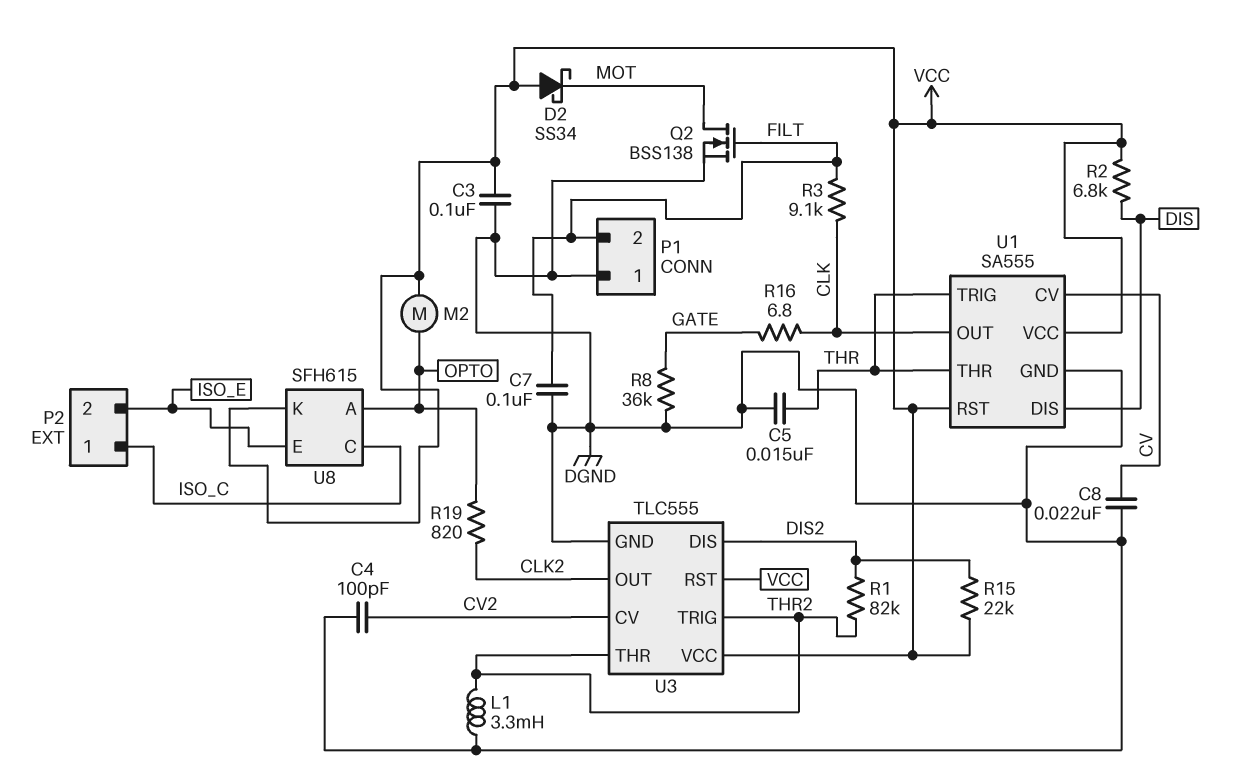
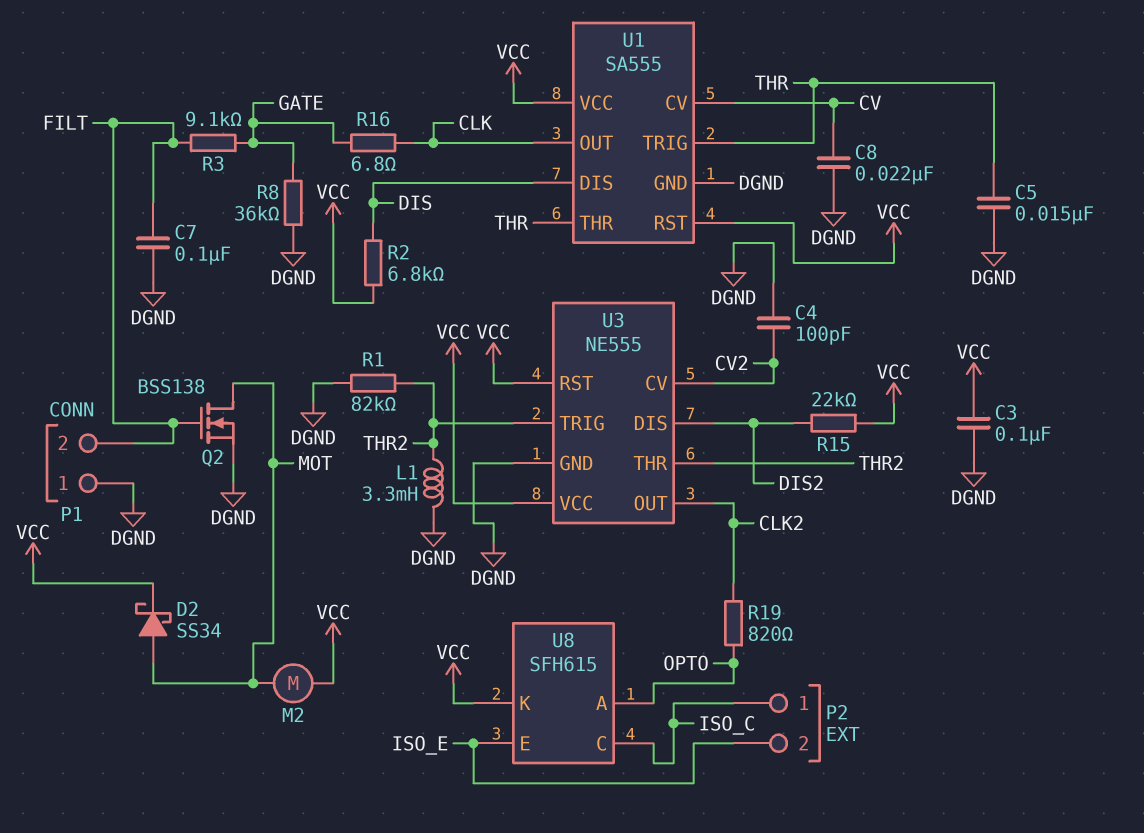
D2: schottky SS34 (A VCC, K MOT) -> schottky SS34 (A MOT, K VCC)
M2: motor (OPTO, VCC) -> motor (MOT, VCC)
R1: 82k (DIS2, THR2) -> 82k (DGND, THR2)
R3: 9.1k (CLK, FILT) -> 9.1k (FILT, GATE)
U3: TLC555 -> NE555

